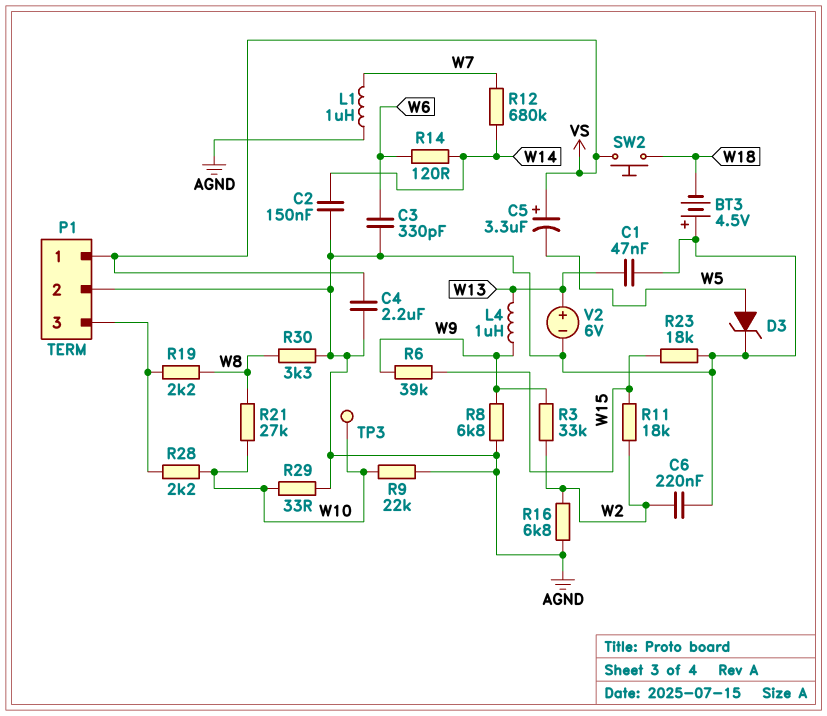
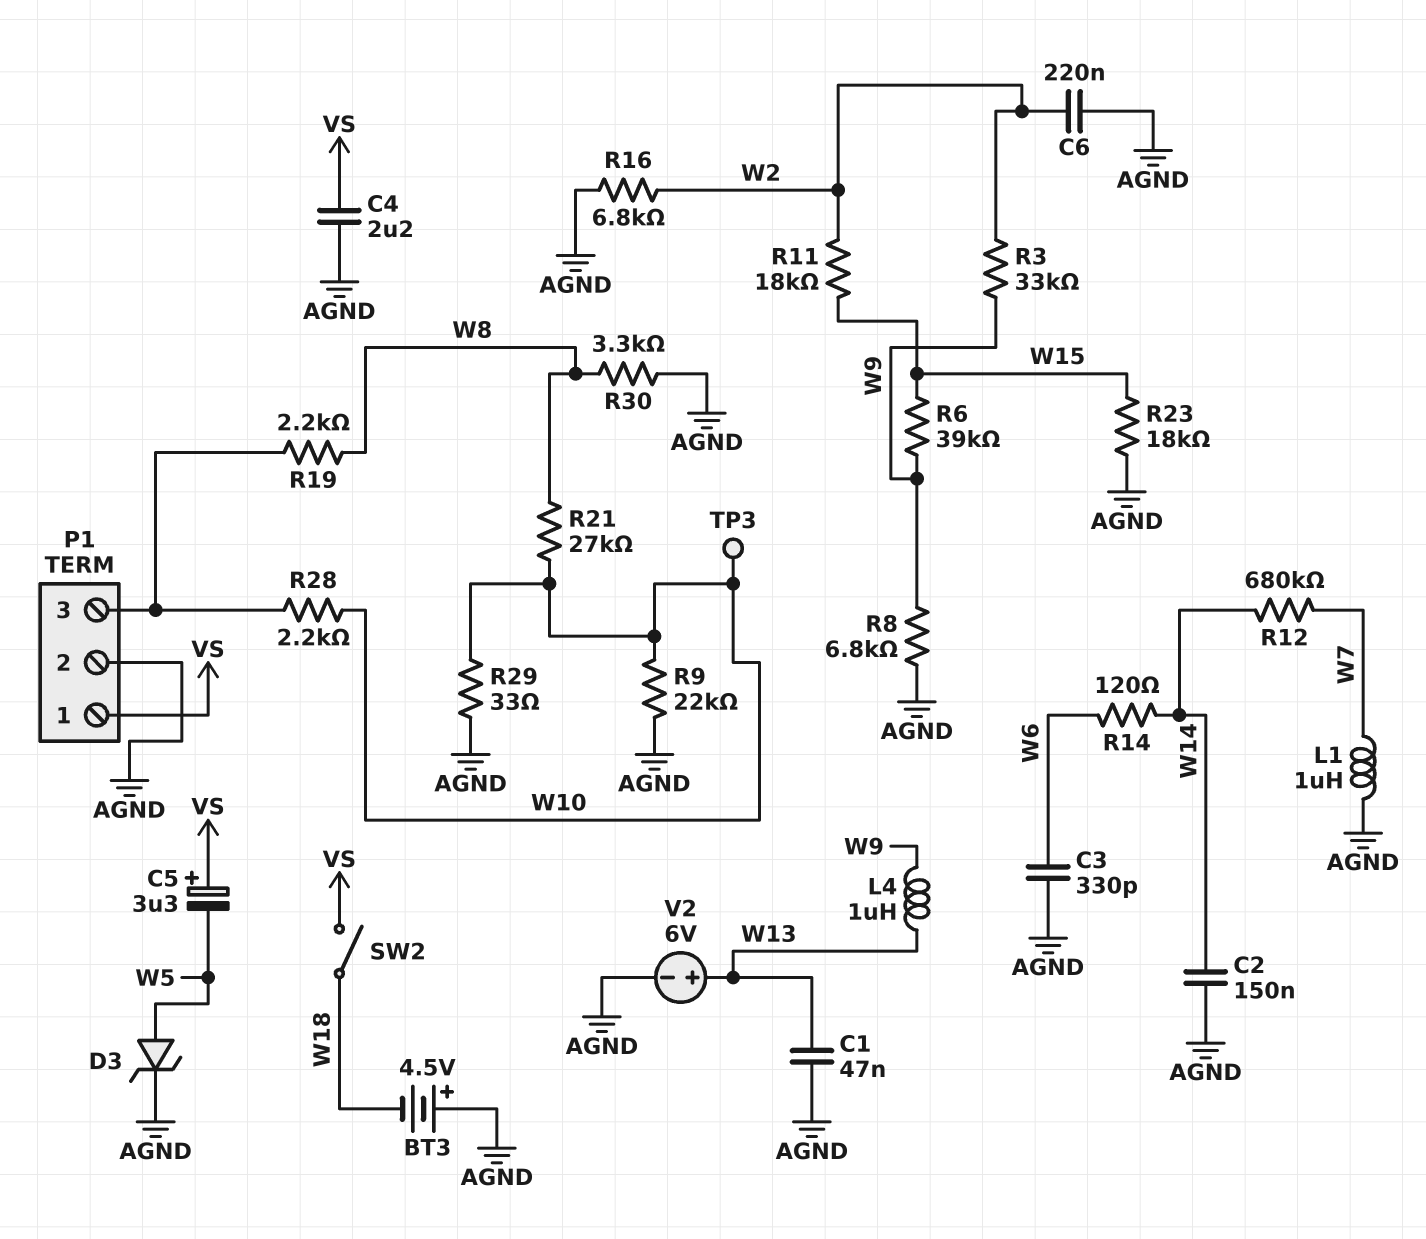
SW2: button (VS, W18) -> switch (VS, W18)

